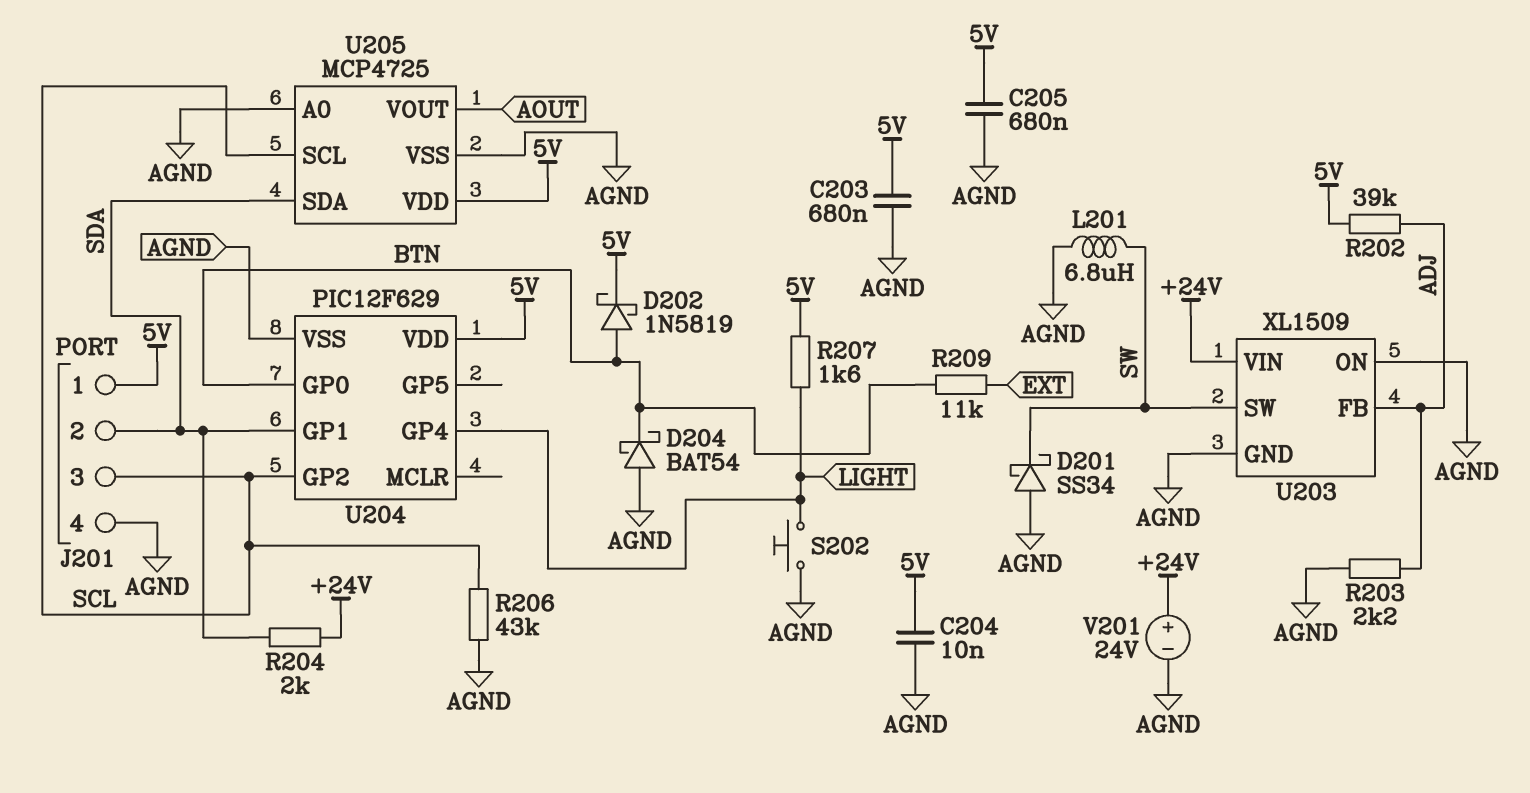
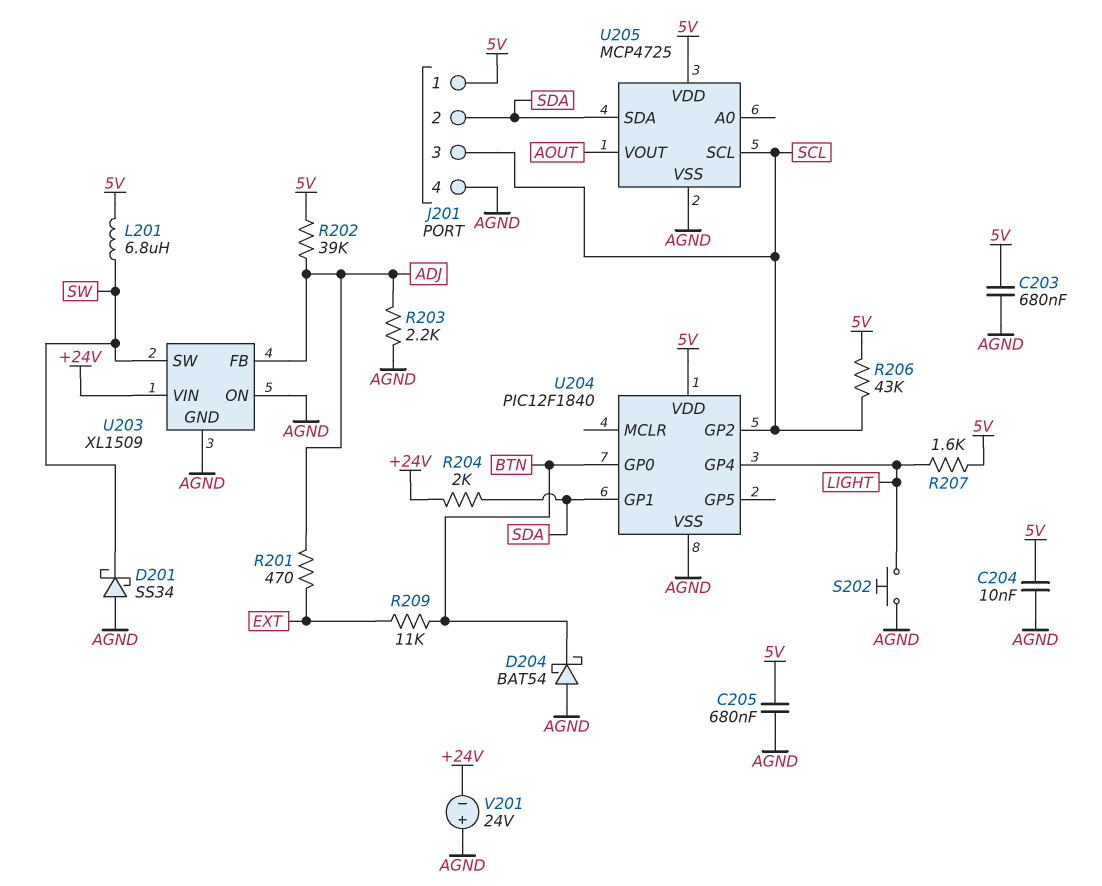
D202: schottky 1N5819 (A BTN, K 5V) -> none
L201: 6.8uH (AGND, SW) -> 6.8uH (5V, SW)
R201: none -> 470 (ADJ, EXT)
R206: 43k (AGND, SCL) -> 43k (5V, SCL)
U204: PIC12F629 -> PIC12F1840
U205 pin A0: AGND -> none
V201: 24V (plus +24V, minus AGND) -> 24V (plus AGND, minus +24V)

